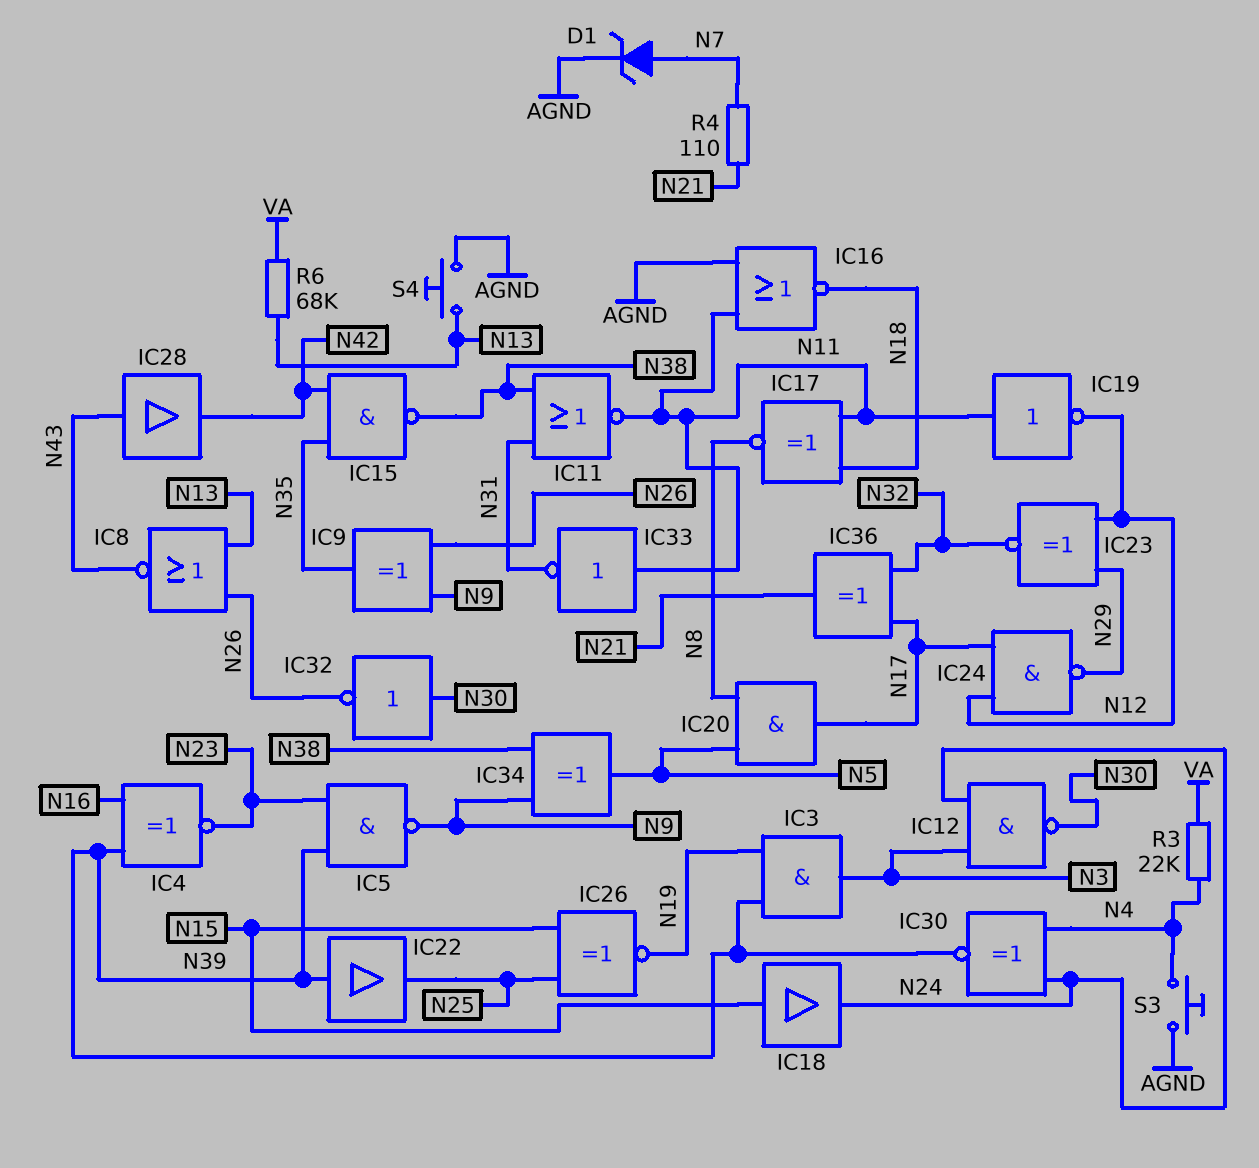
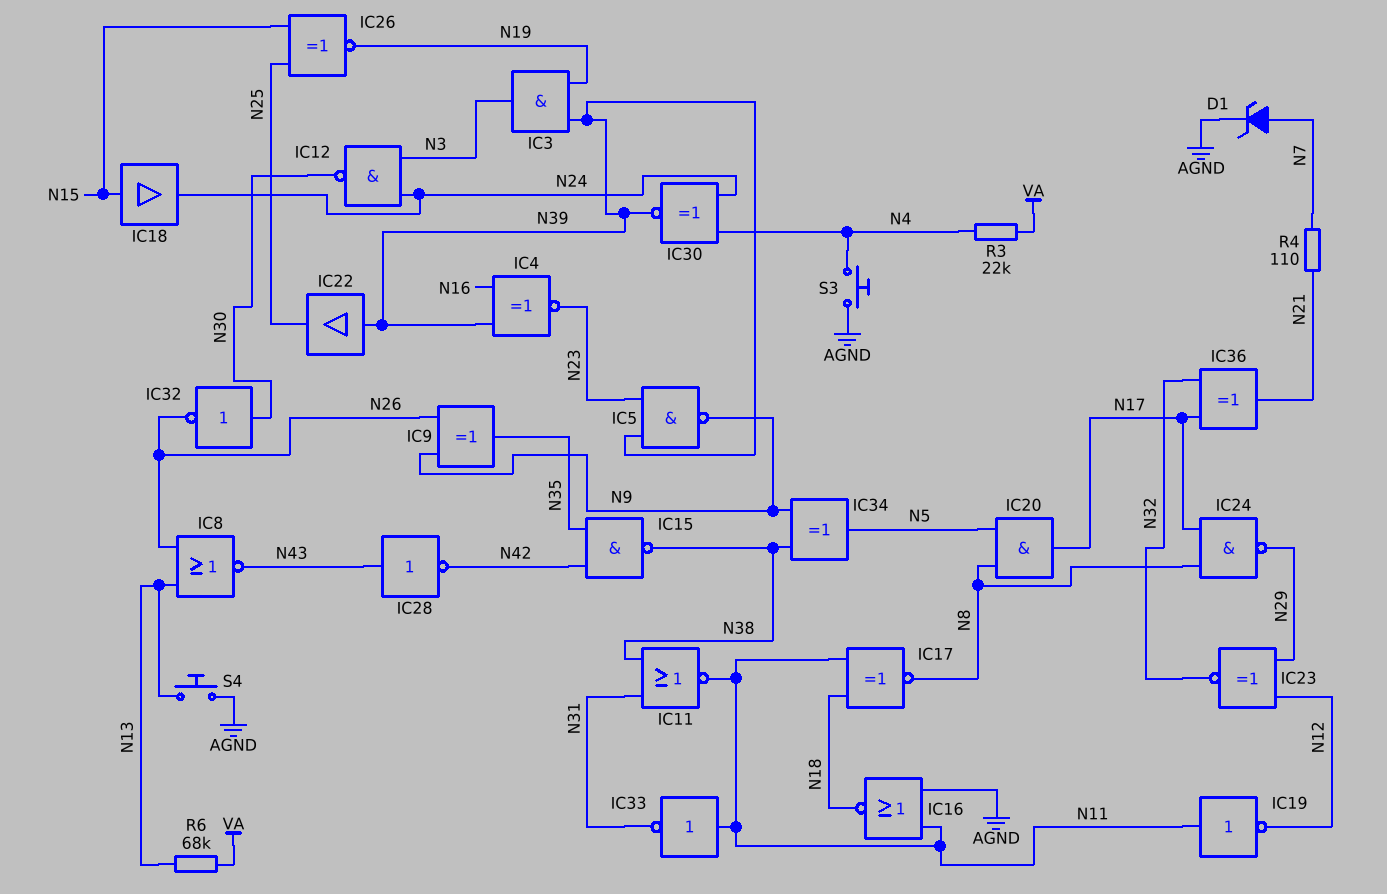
IC24: NAND (in N12, in N17, out N29) -> NAND (in N8, in N17, out N29)
IC28: buffer (in N43, out N42) -> NOT (in N43, out N42)

